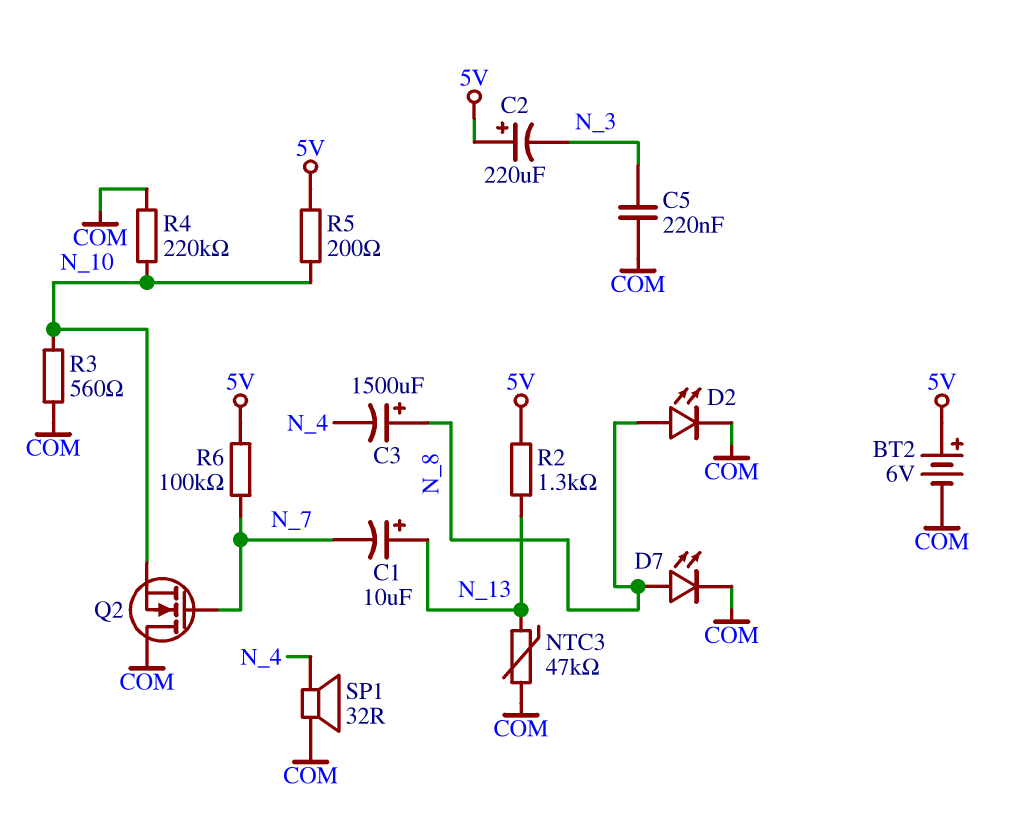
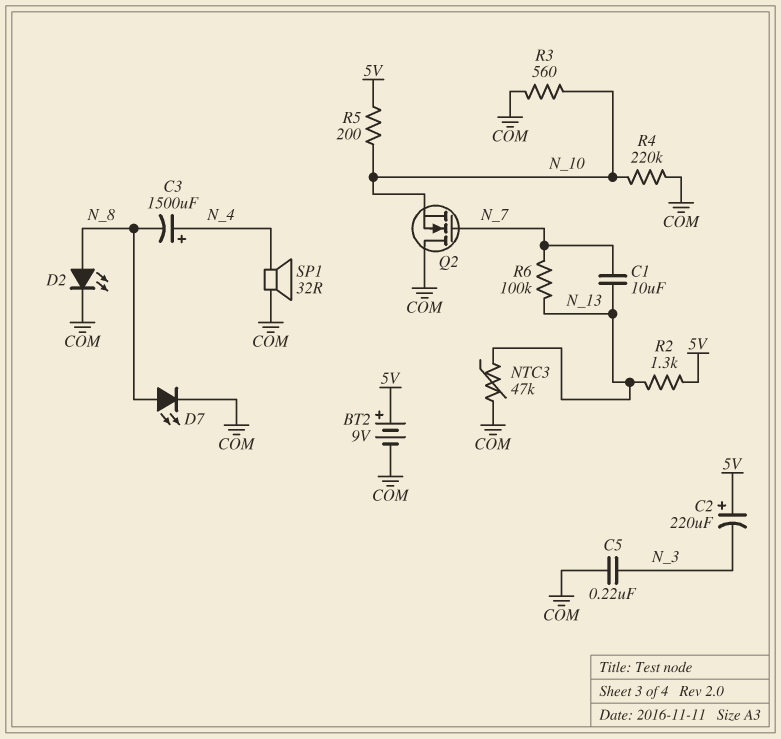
BT2: 6V (plus 5V, minus COM) -> 9V (plus 5V, minus COM)
C1: 10uF (plus N_13, minus N_7) -> 10uF (N_7, N_13)
C3: 1500uF (plus N_8, minus N_4) -> 1500uF (plus N_4, minus N_8)
R6: 100k (5V, N_7) -> 100k (N_7, N_13)

